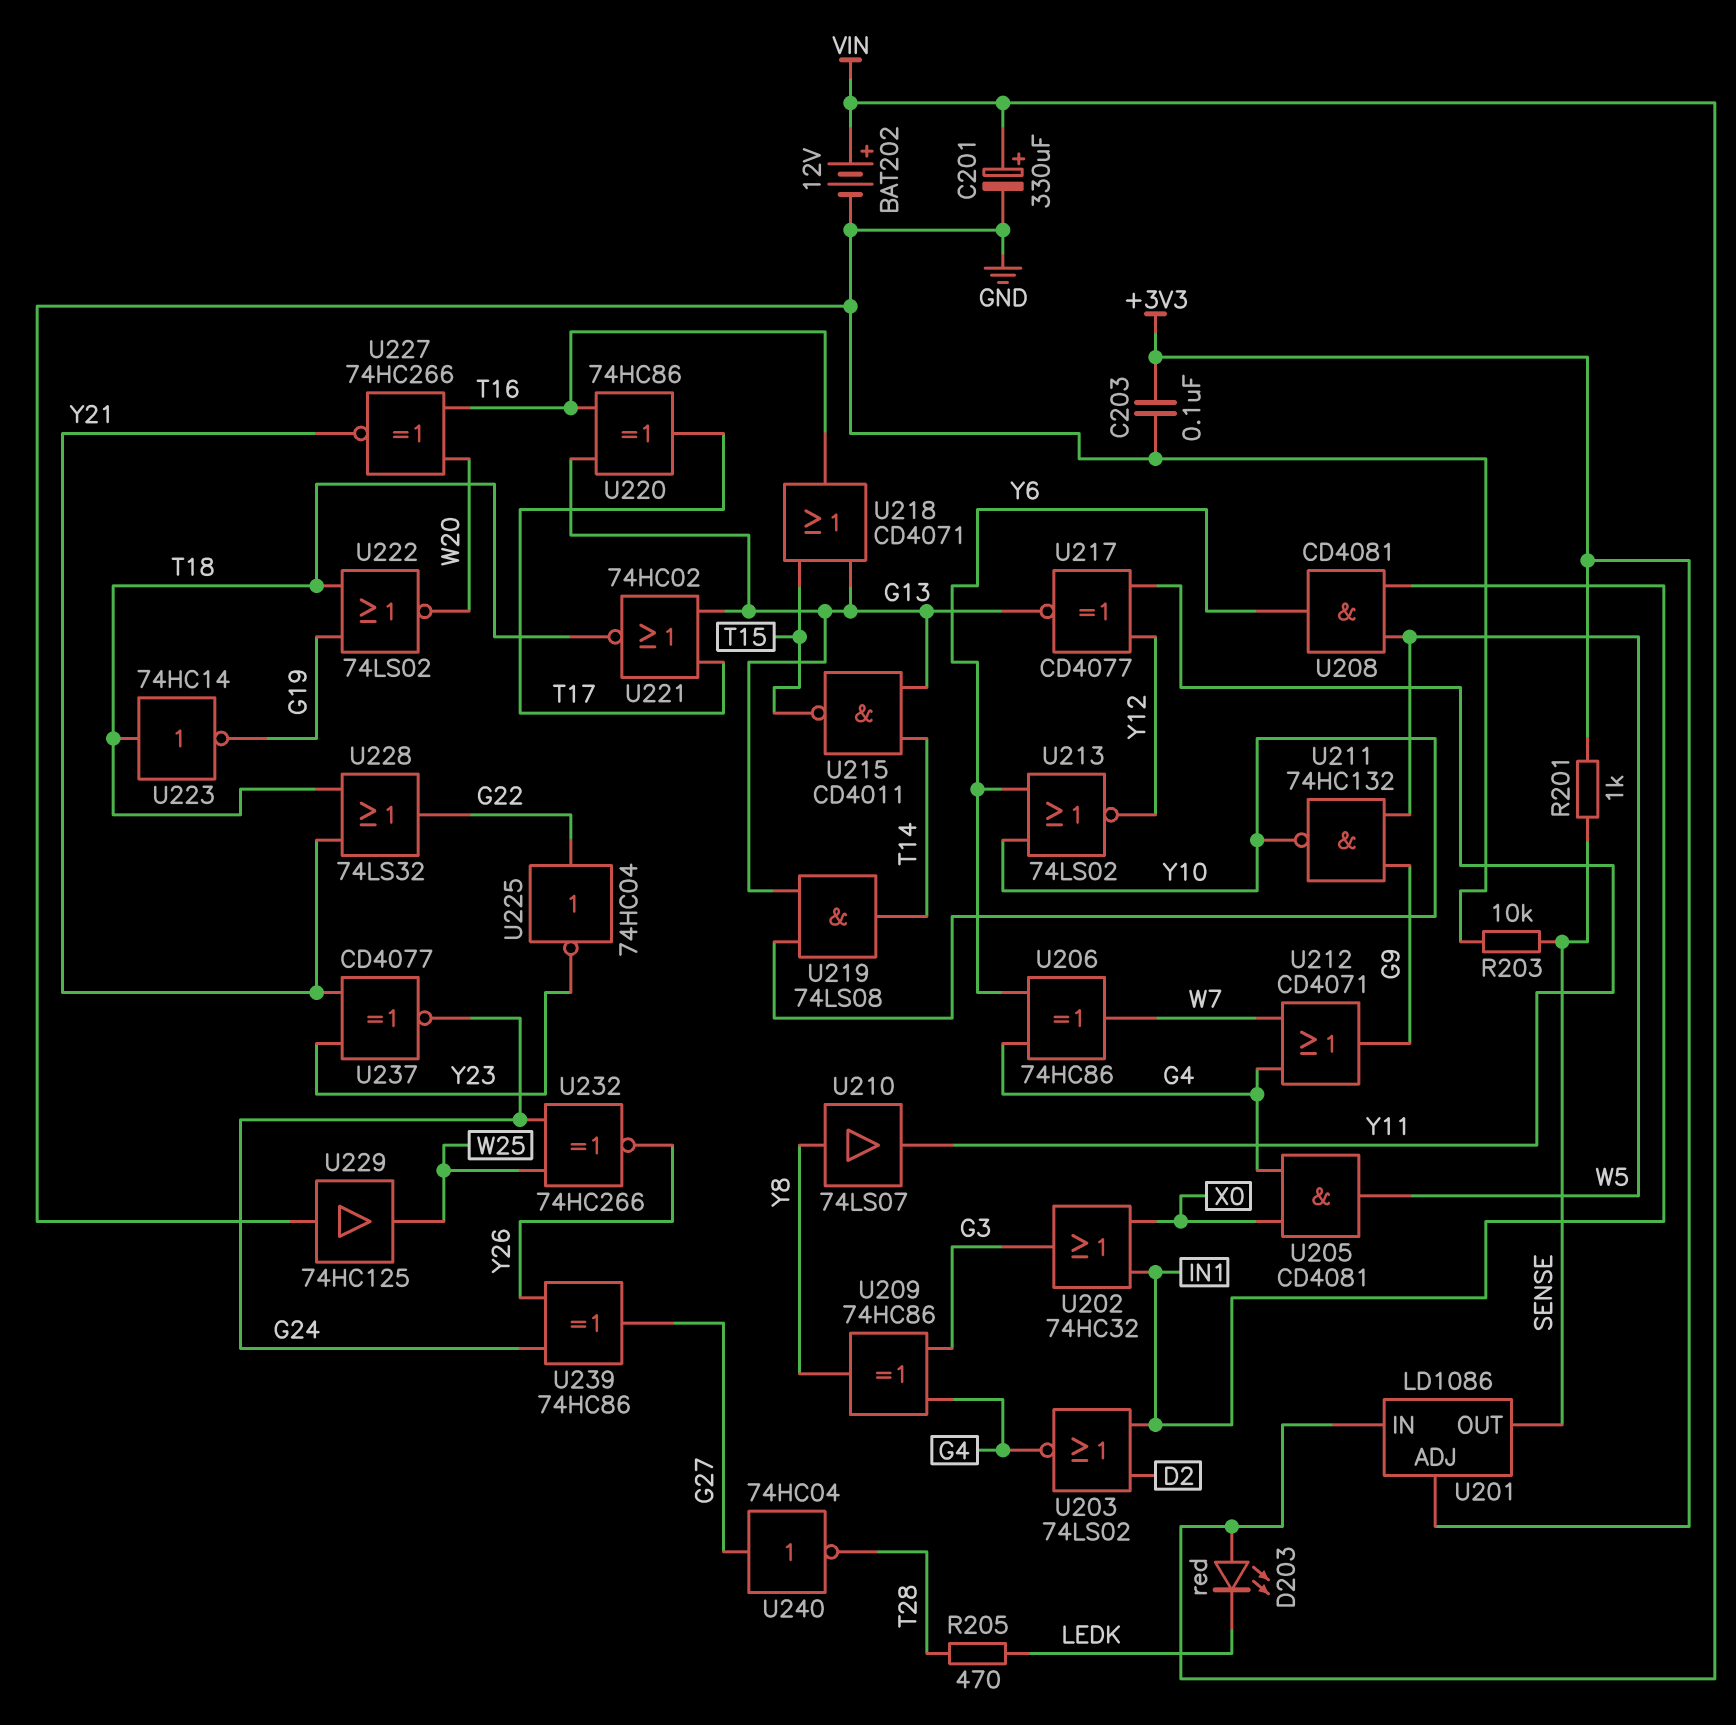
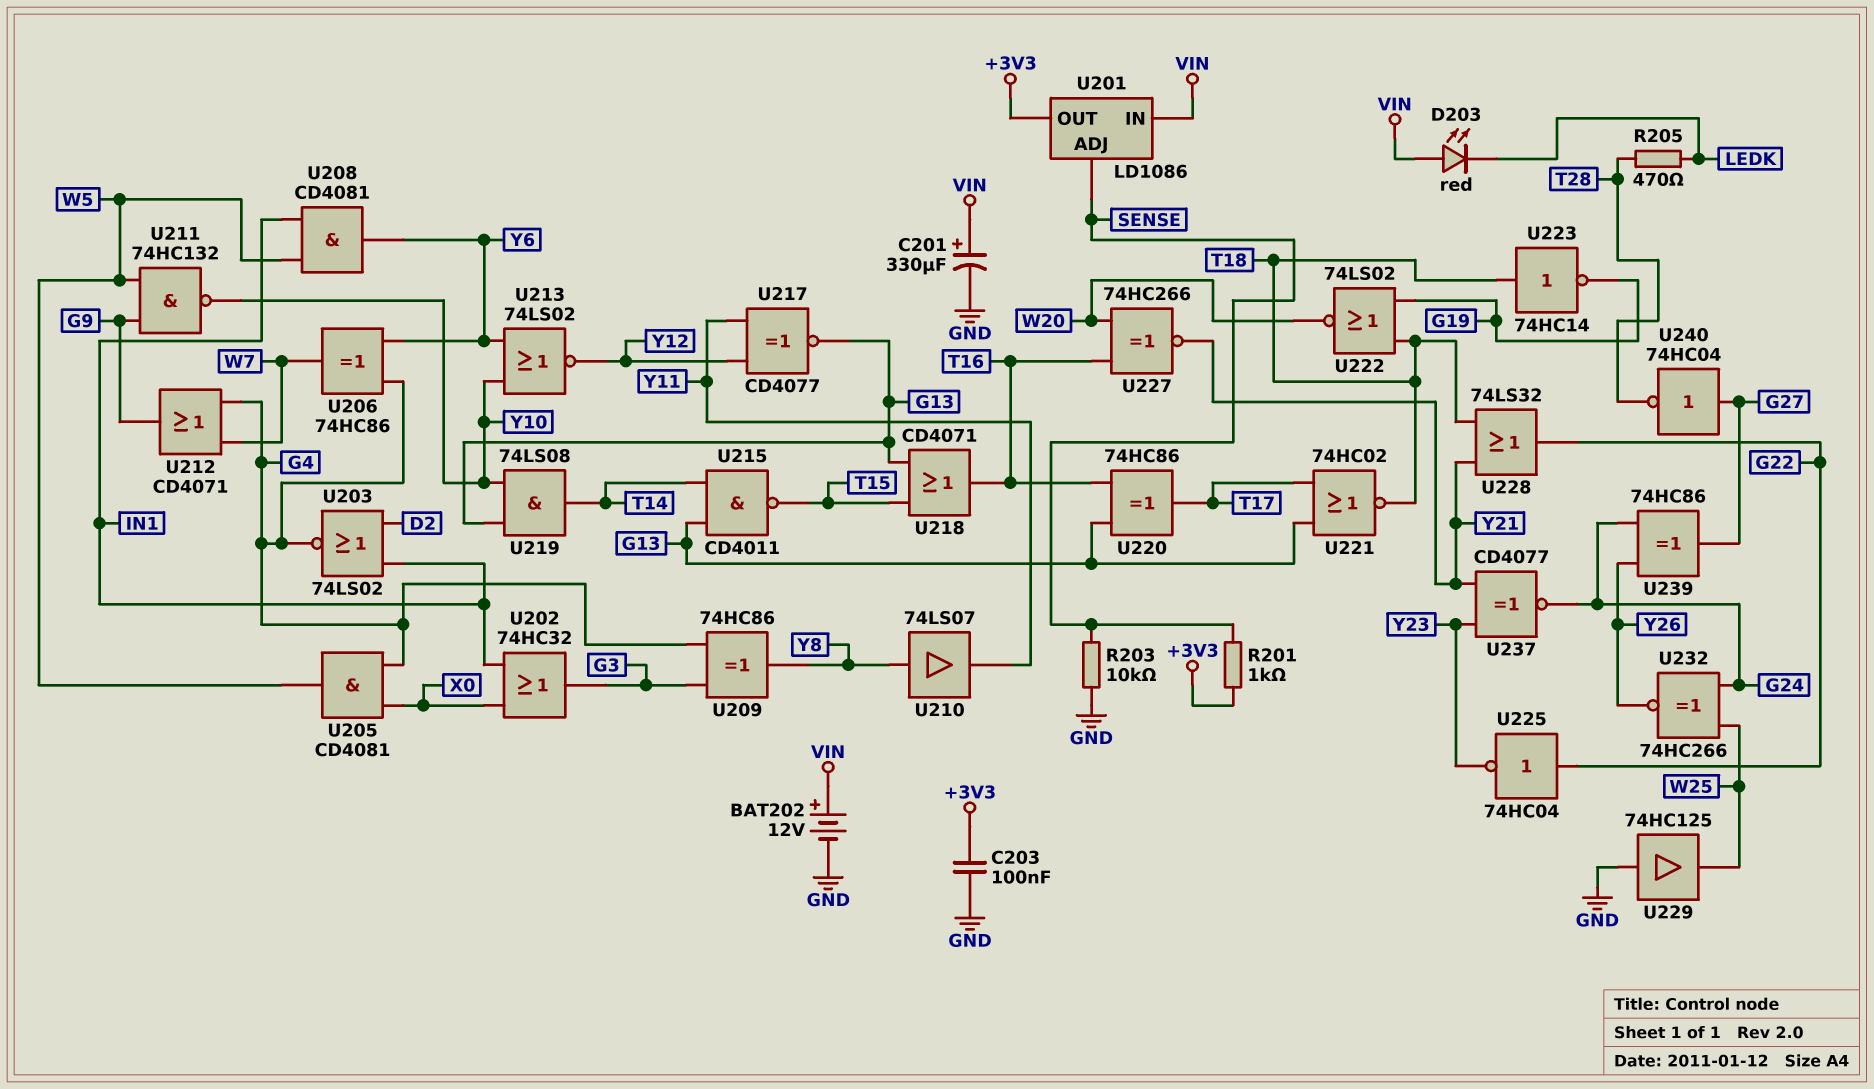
U201 pin ADJ: +3V3 -> SENSE
U201 pin OUT: SENSE -> +3V3

